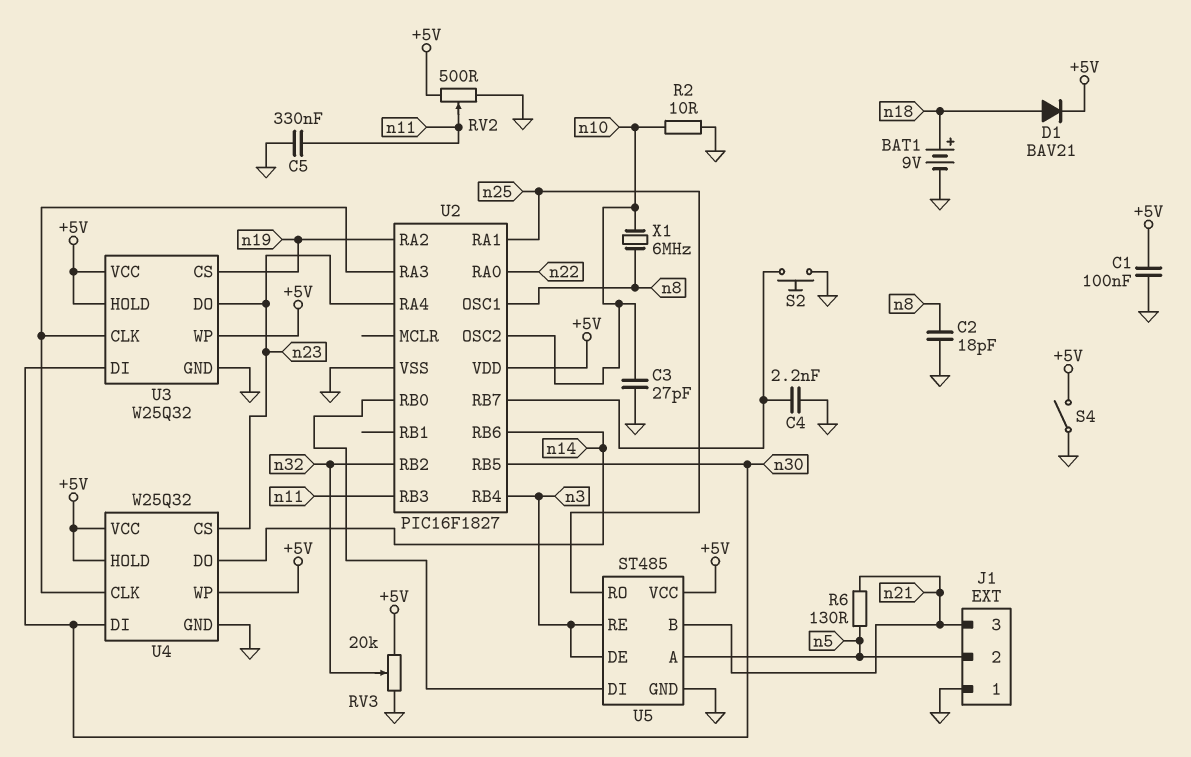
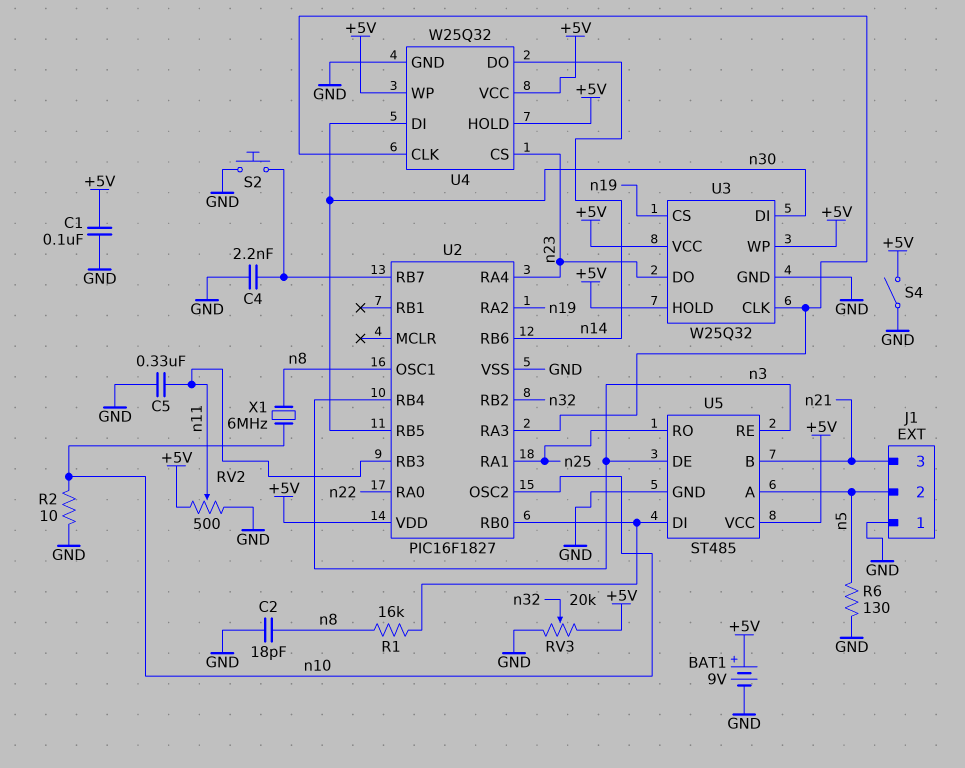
BAT1: 9V (plus n18, minus GND) -> 9V (plus +5V, minus GND)
C3: 27pF (GND, n10) -> none
D1: diode BAV21 (A n18, K +5V) -> none
R1: none -> 16k (U2/RB0, n8)
R6: 130 (n5, n21) -> 130 (GND, n5)

